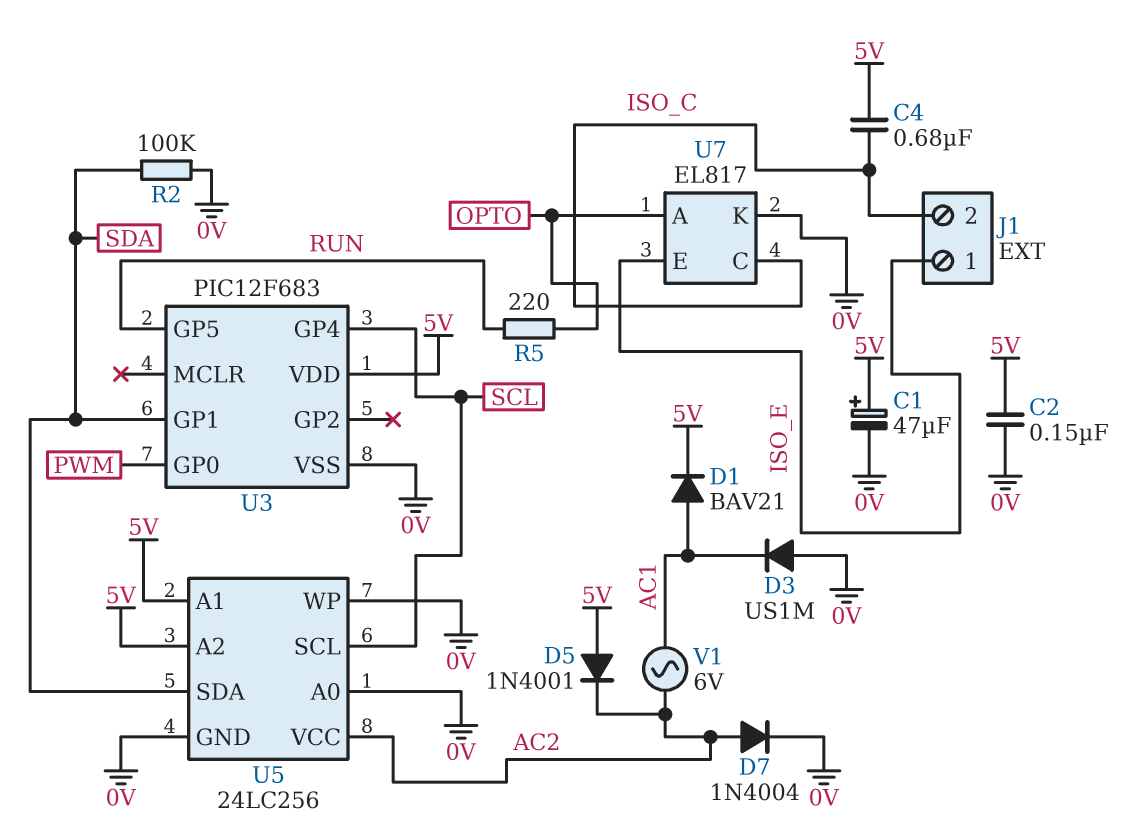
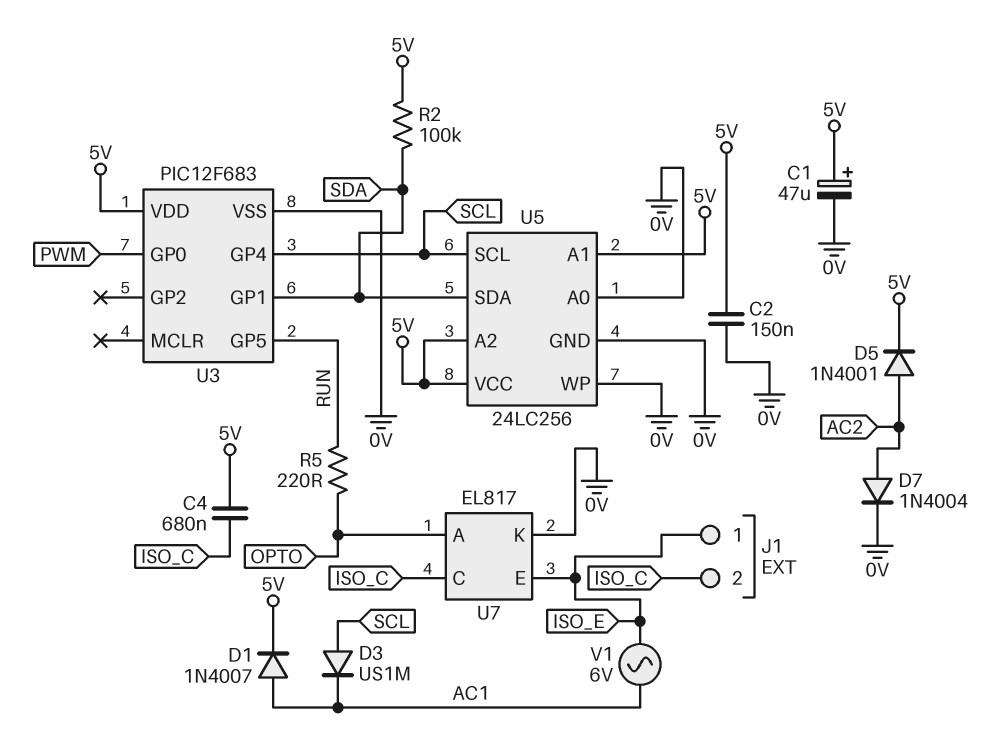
D1: diode BAV21 (A AC1, K 5V) -> diode 1N4007 (A AC1, K 5V)
D3: diode US1M (A 0V, K AC1) -> diode US1M (A SCL, K AC1)
D5: diode 1N4001 (A 5V, K AC2) -> diode 1N4001 (A AC2, K 5V)
R2: 100k (0V, SDA) -> 100k (5V, SDA)
U5 pin VCC: AC2 -> 5V
V1: AC 6V (AC1, AC2) -> AC 6V (AC1, ISO_E)

